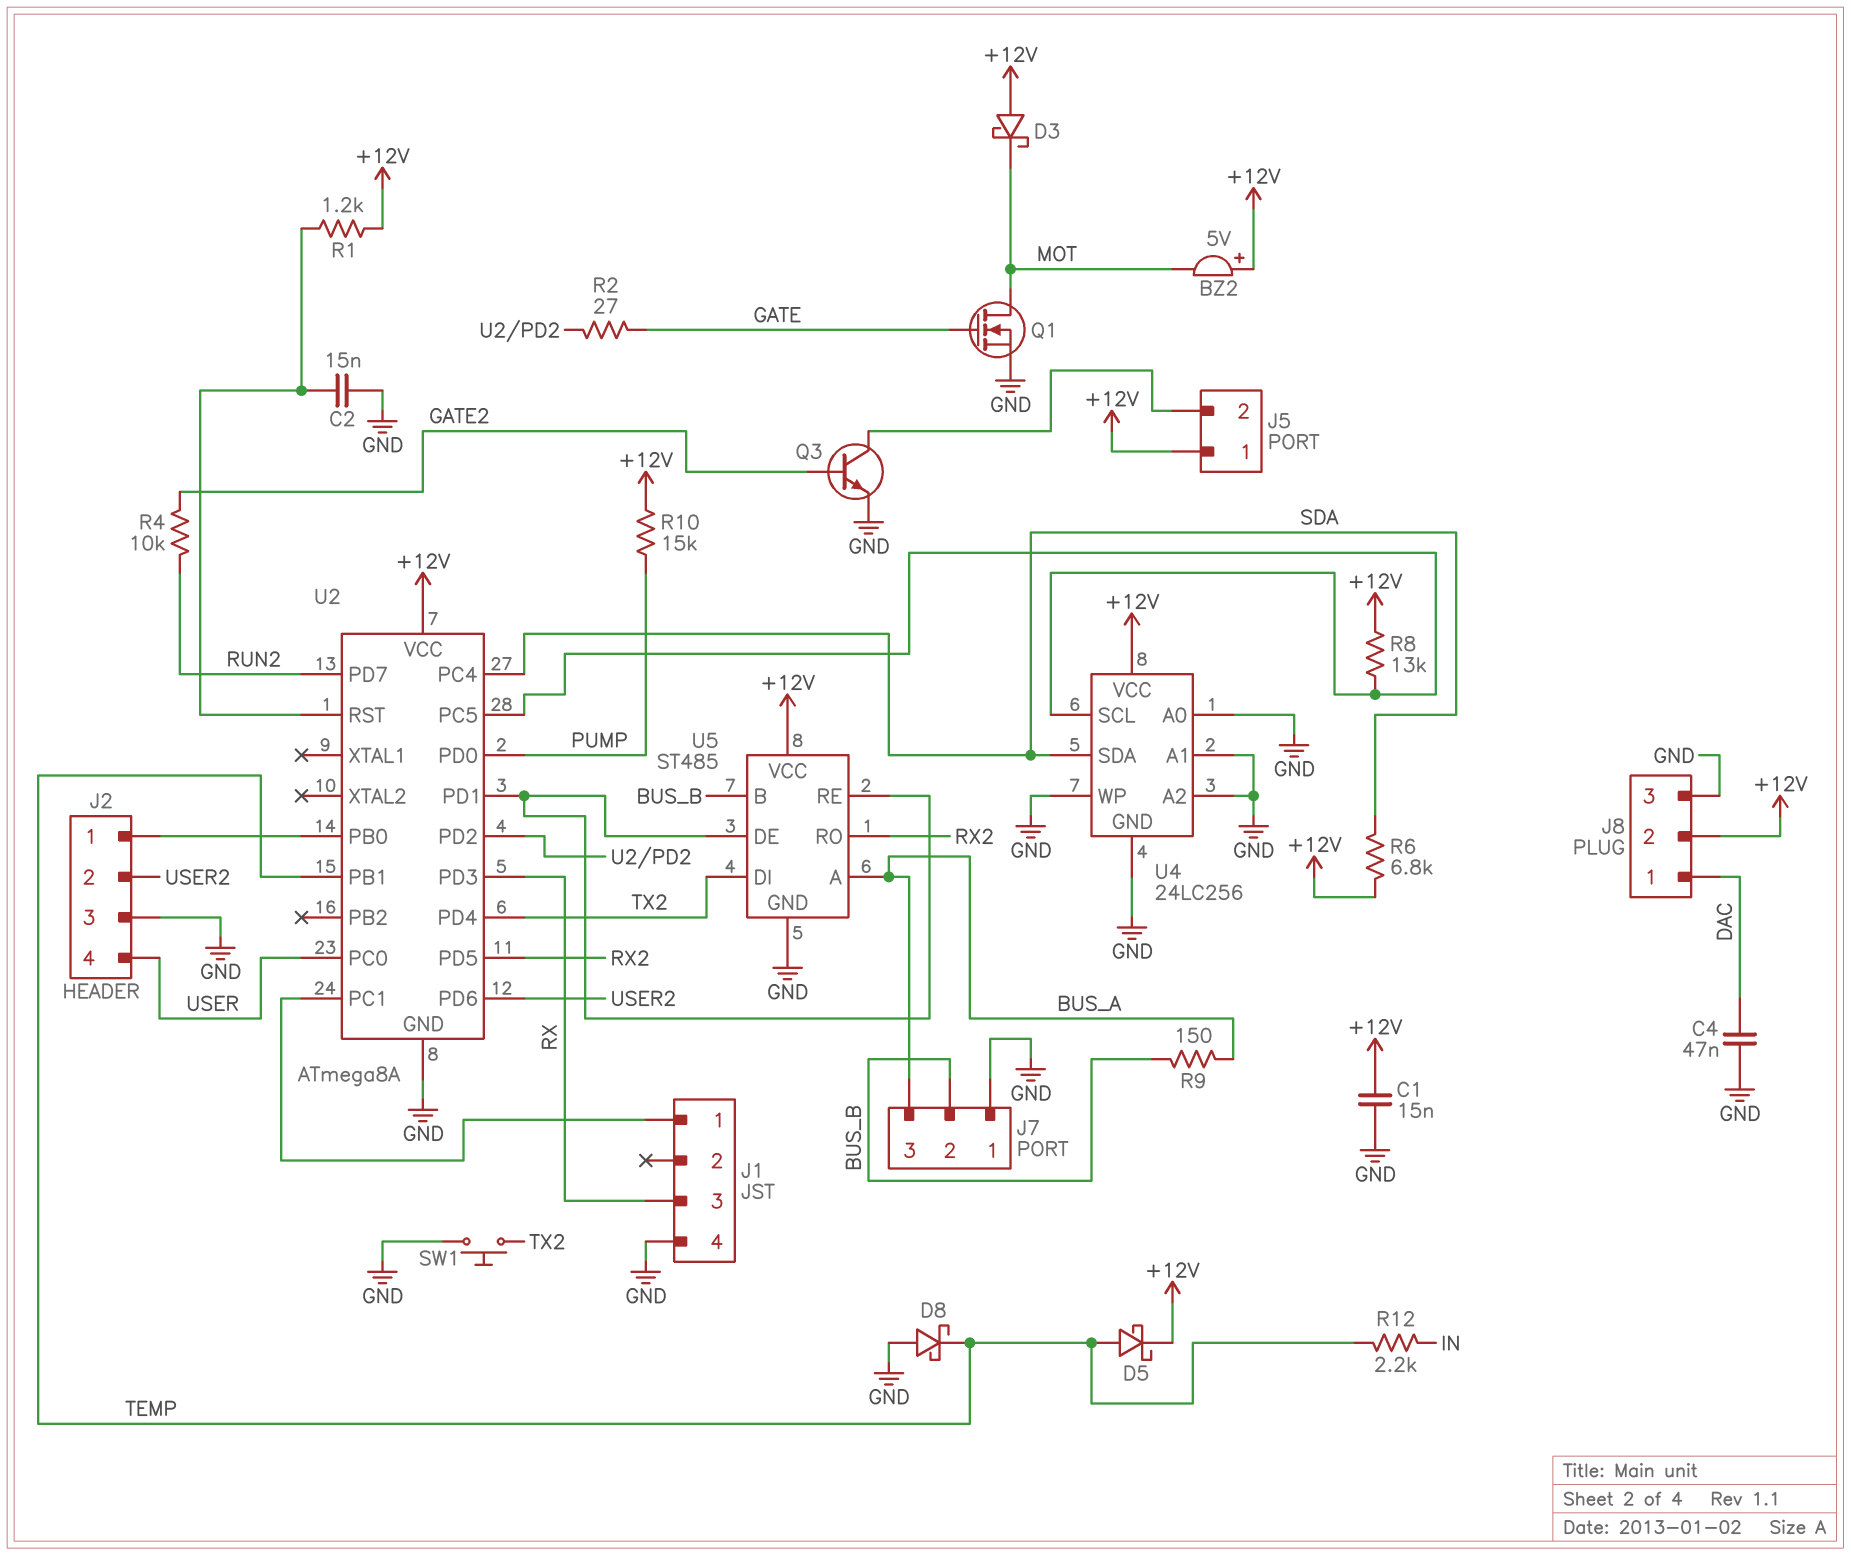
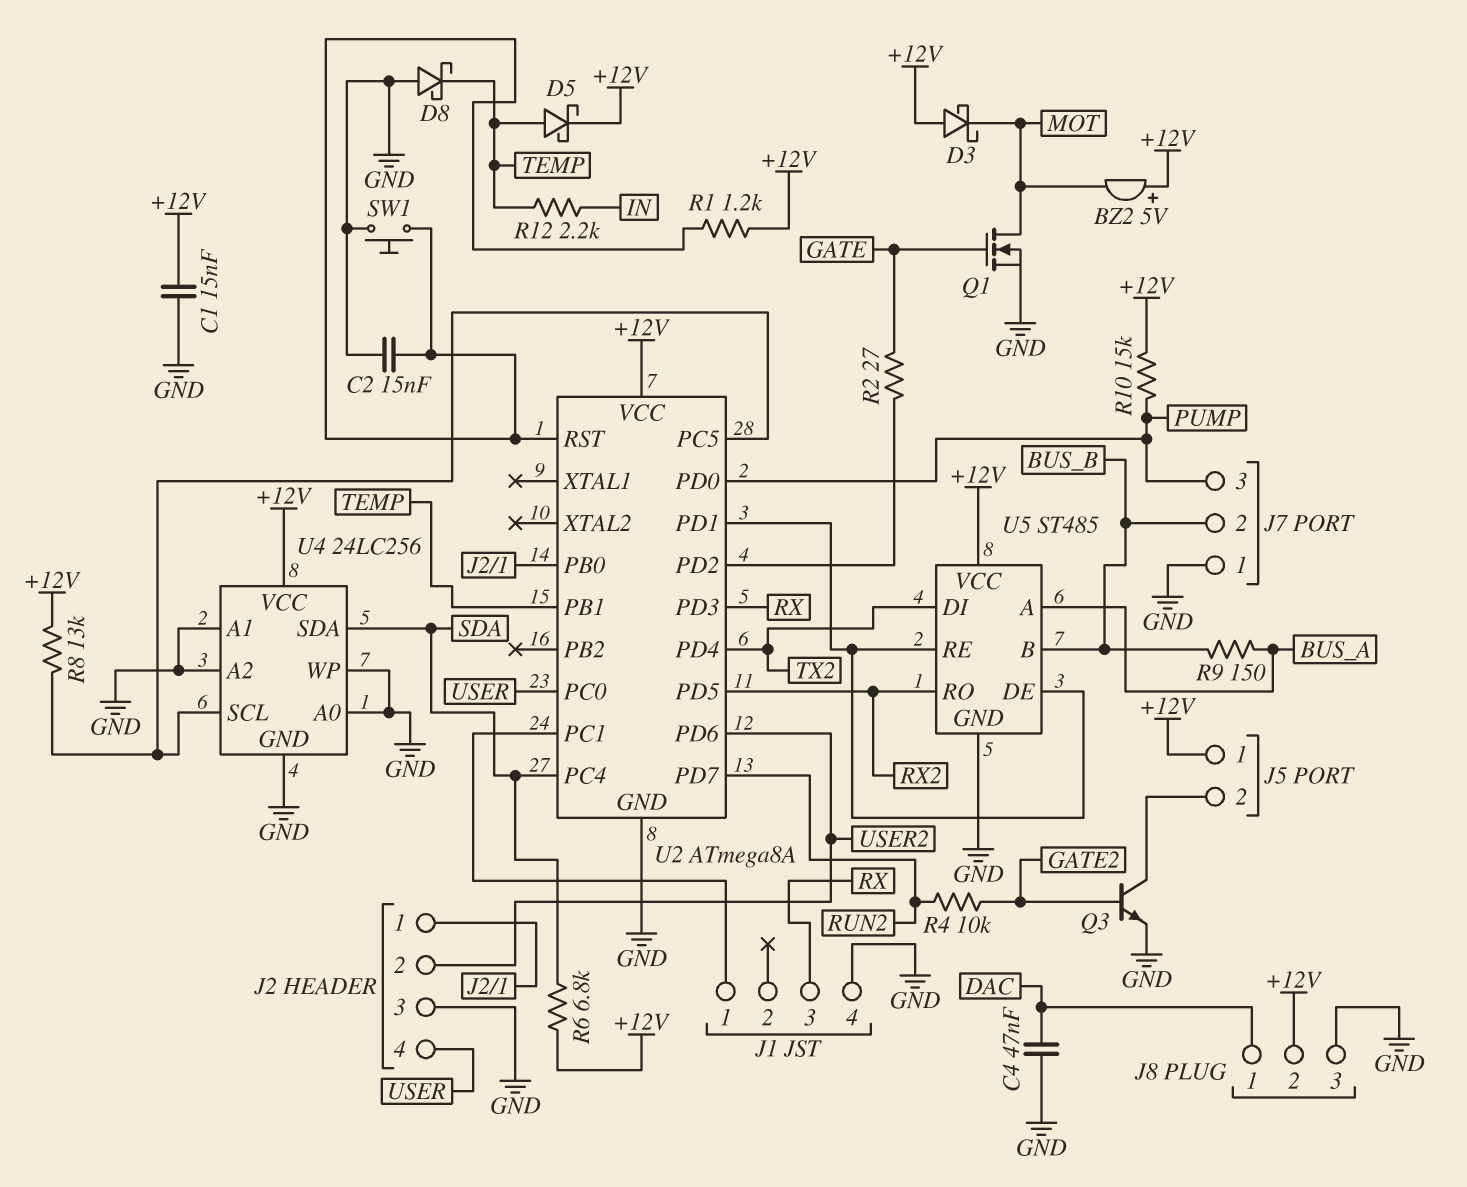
J7 pin 3: BUS_A -> PUMP
SW1: button (GND, TX2) -> button (GND, U2/RST)

